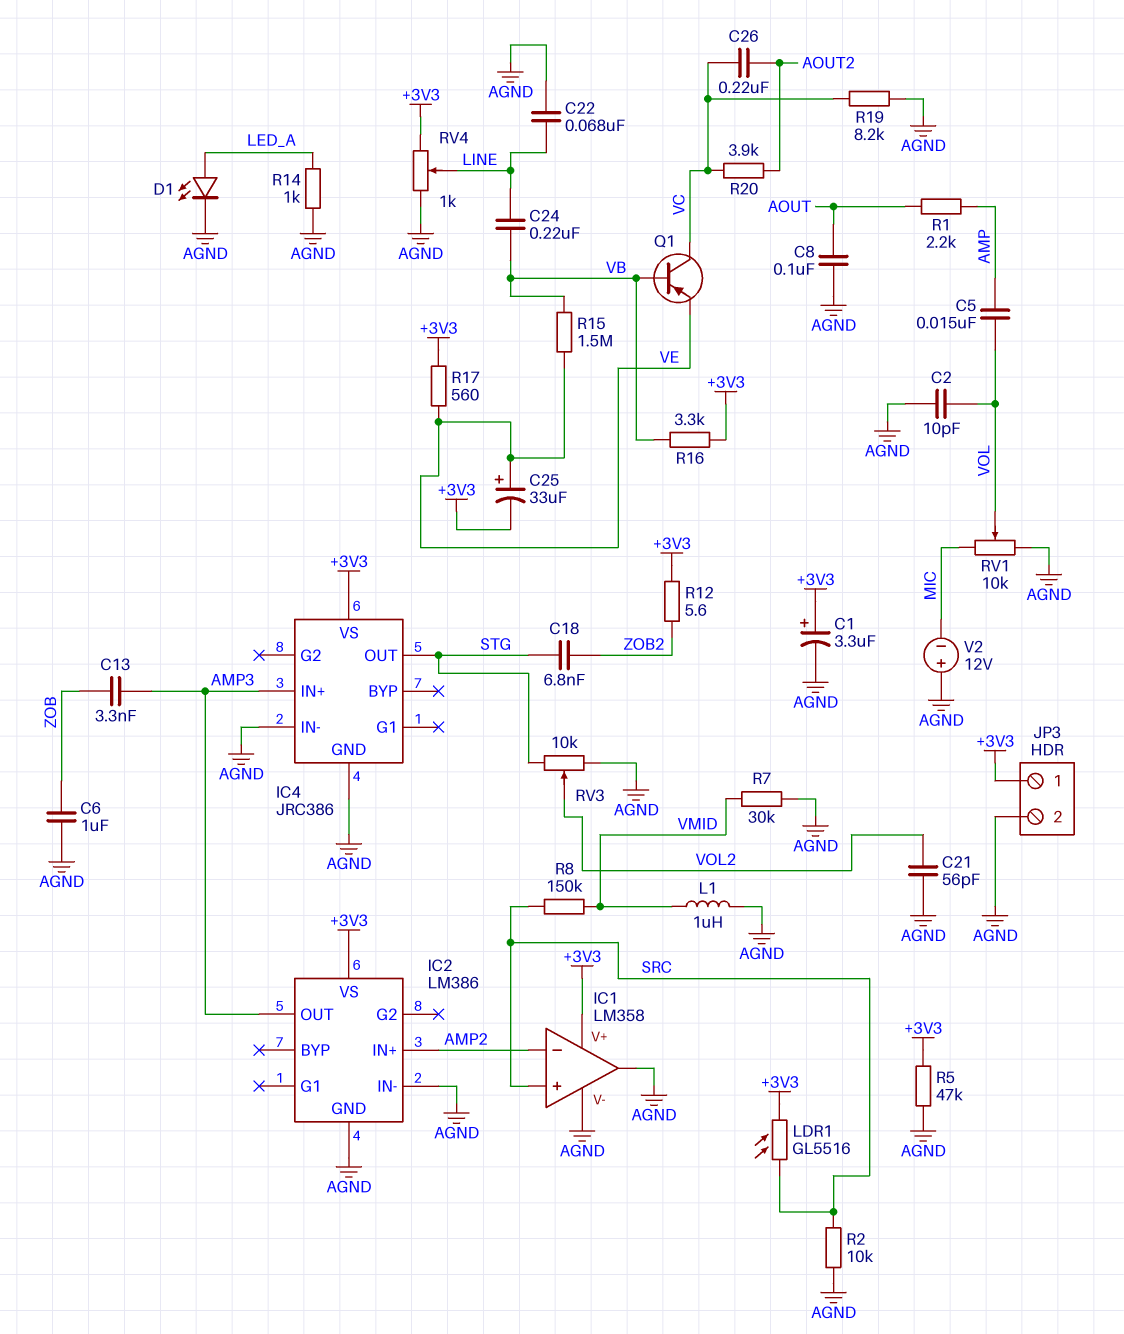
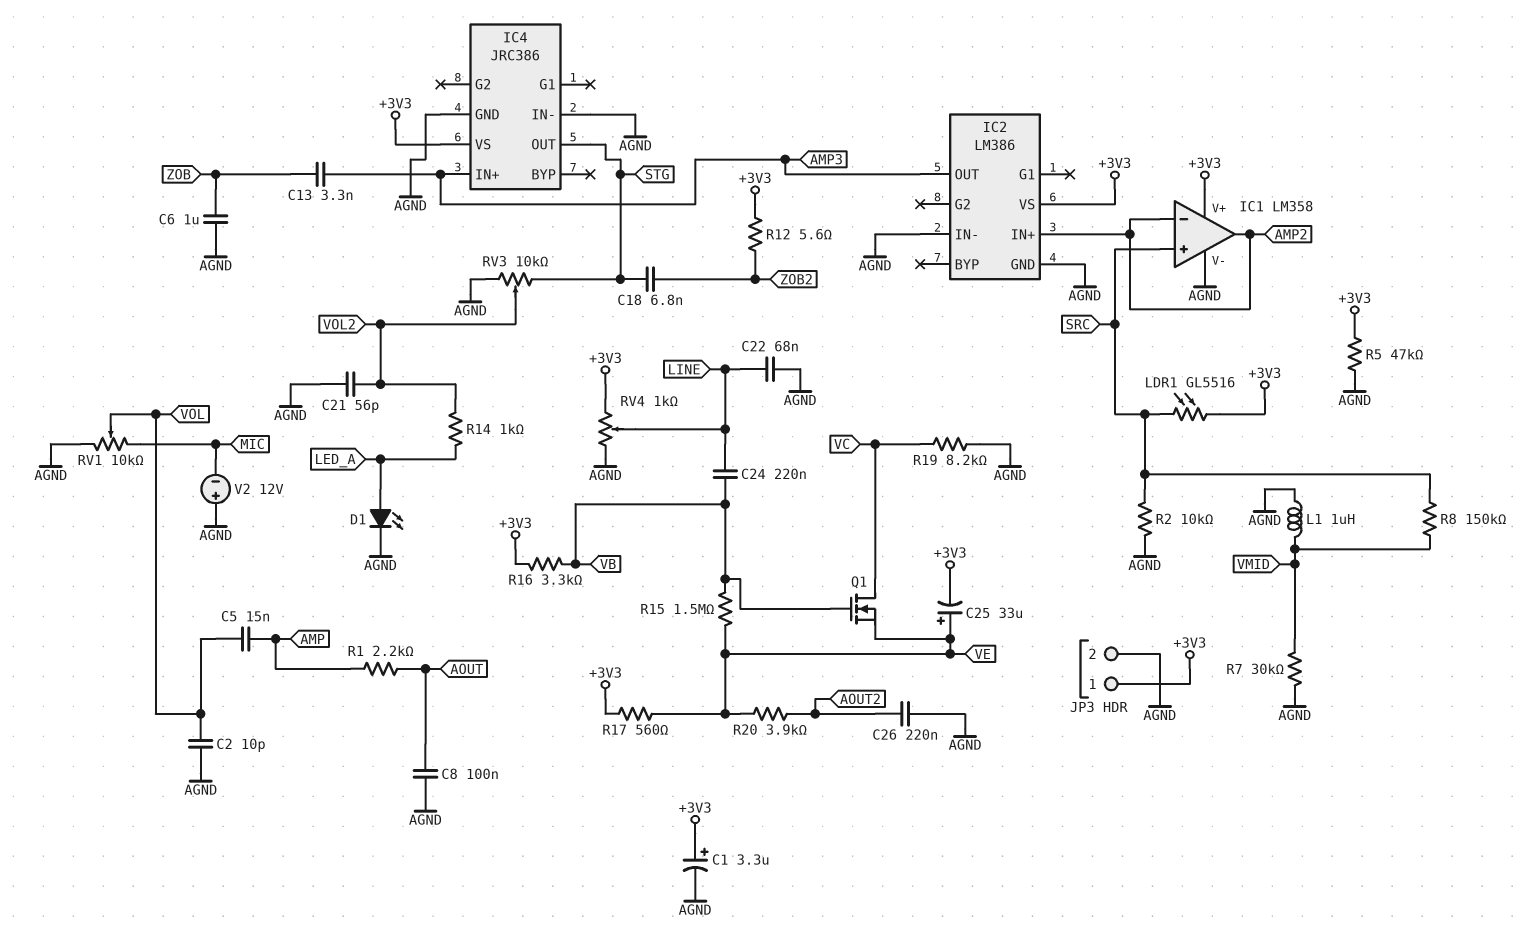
C26: 220nF (AOUT2, VC) -> 220nF (AGND, AOUT2)
IC1 pin out: AGND -> AMP2
Q1: PNP (B VB, C VC, E VE) -> NMOS (G VB, D VC, S VE)
R14: 1k (AGND, LED_A) -> 1k (LED_A, VOL2)
R20: 3.9k (AOUT2, VC) -> 3.9k (AOUT2, VE)

